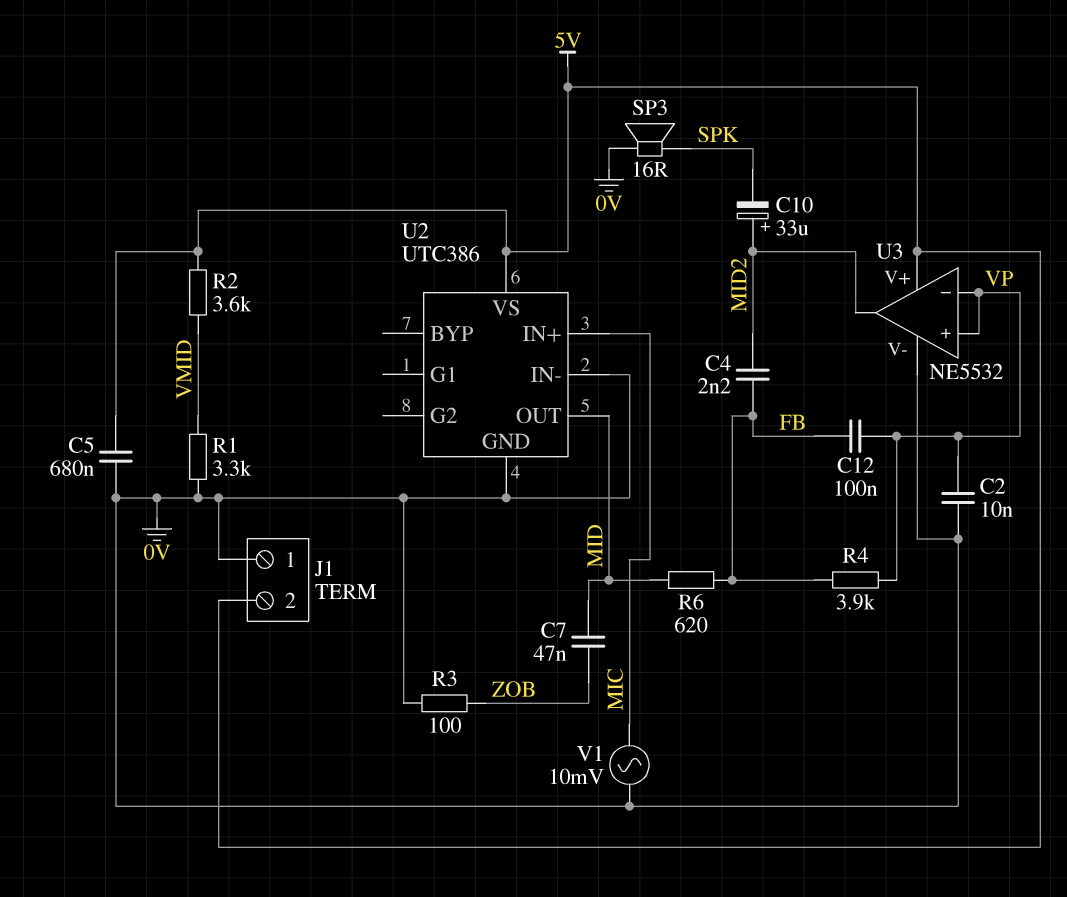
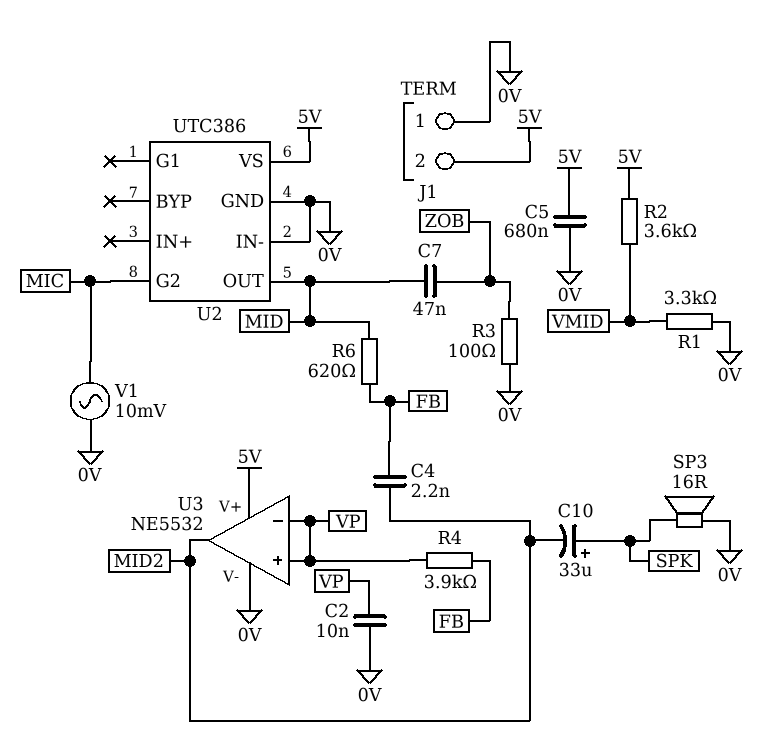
C10: 33uF (plus MID2, minus SPK) -> 33uF (plus SPK, minus MID2)
C12: 100nF (FB, VP) -> none
U2 pin G2: none -> MIC
U2 pin IN+: MIC -> none

